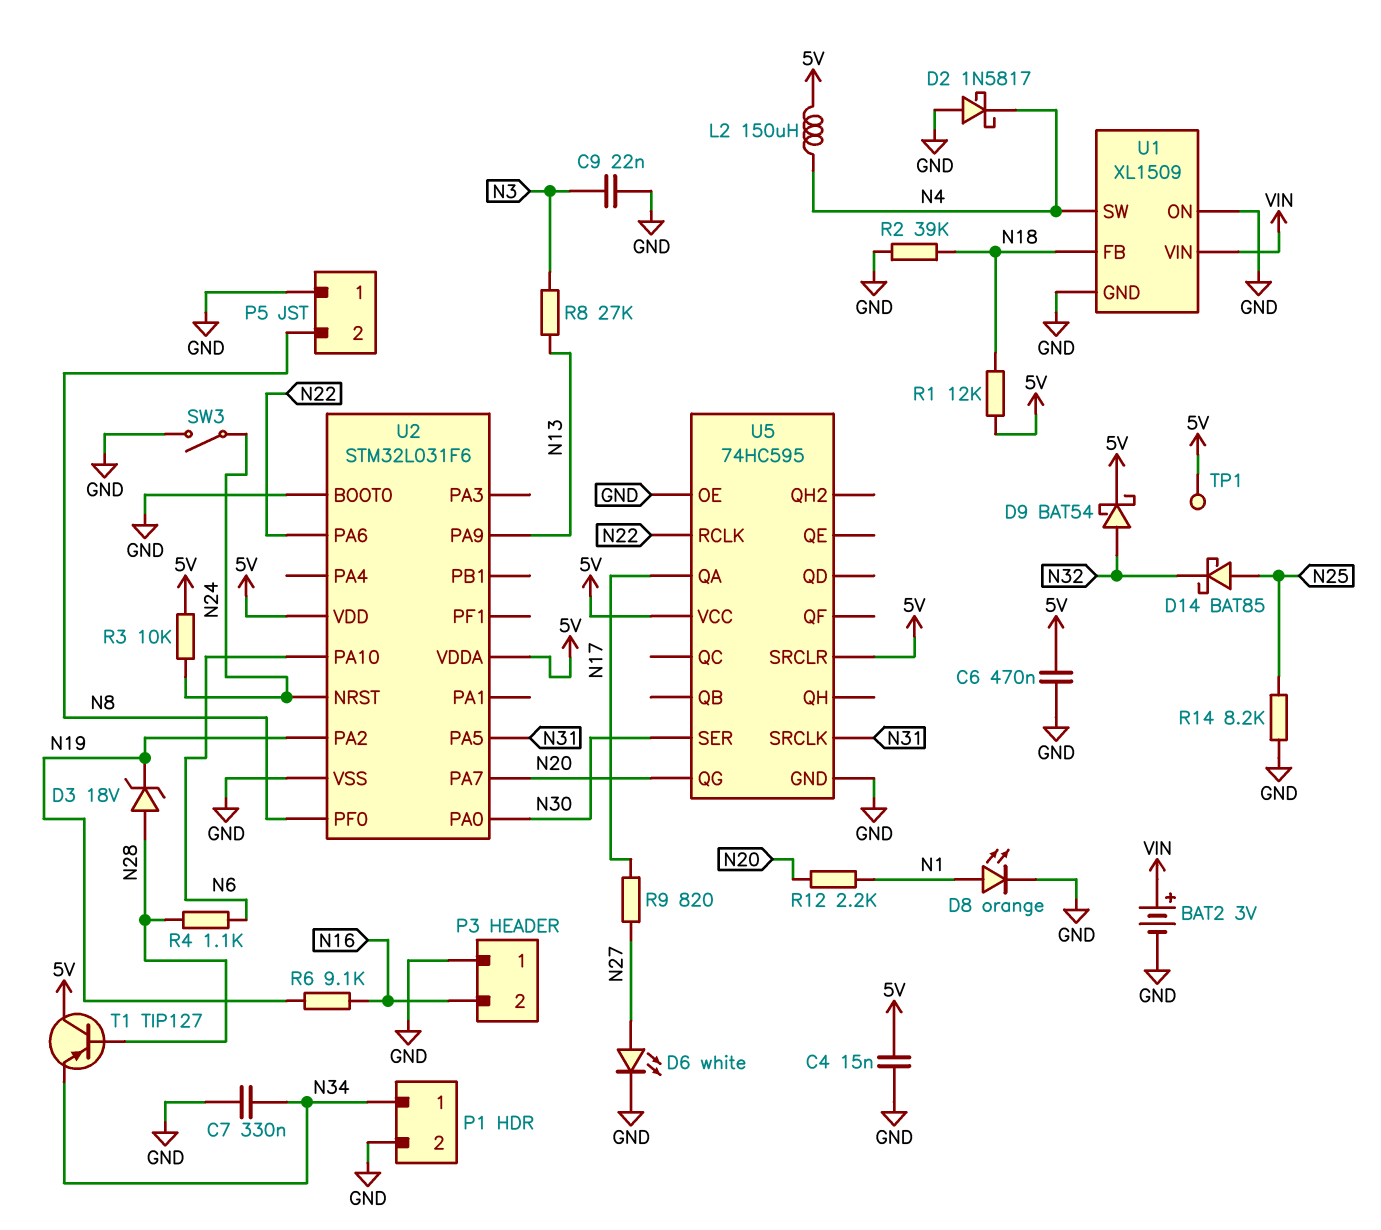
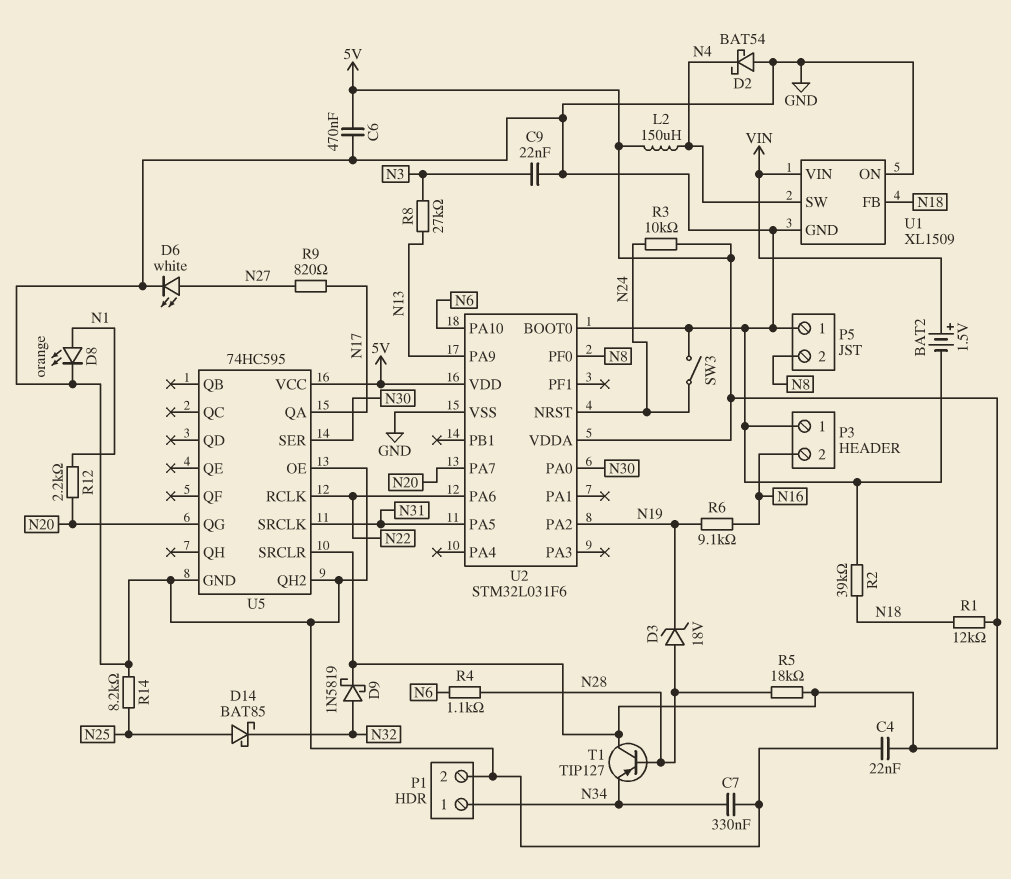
BAT2: 3V (plus VIN, minus GND) -> 1.5V (plus VIN, minus GND)
C4: 15nF (5V, GND) -> 22nF (5V, GND)
D2: schottky 1N5817 (A GND, K N4) -> schottky BAT54 (A GND, K N4)
D9: schottky BAT54 (A N32, K 5V) -> schottky 1N5819 (A N32, K 5V)
R5: none -> 18k (5V, N28)
TP1: test point (5V) -> none
U5 pin QH2: none -> GND

